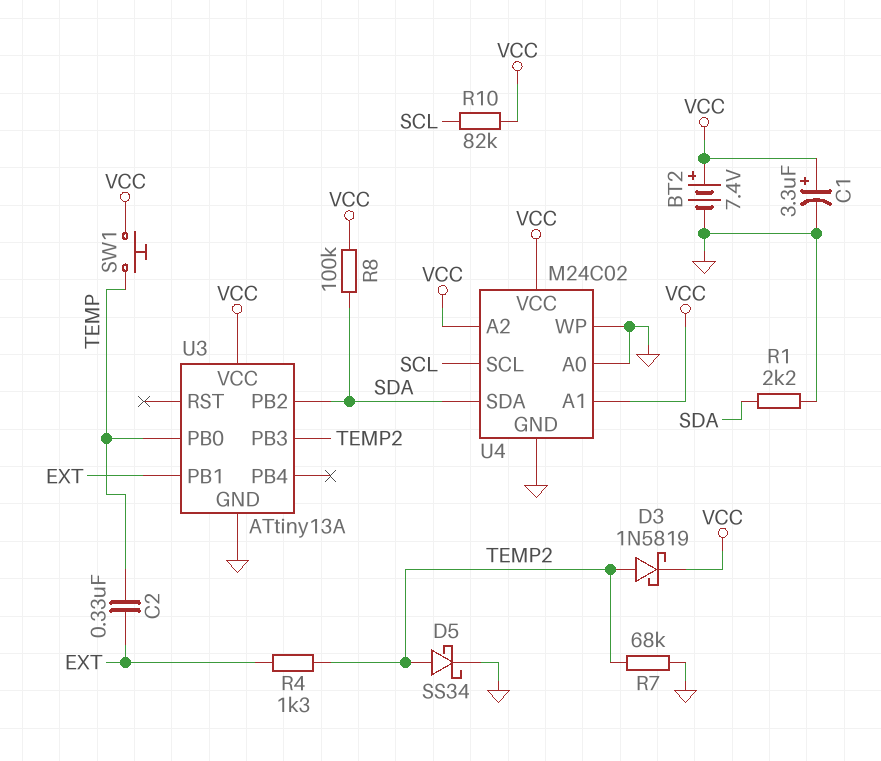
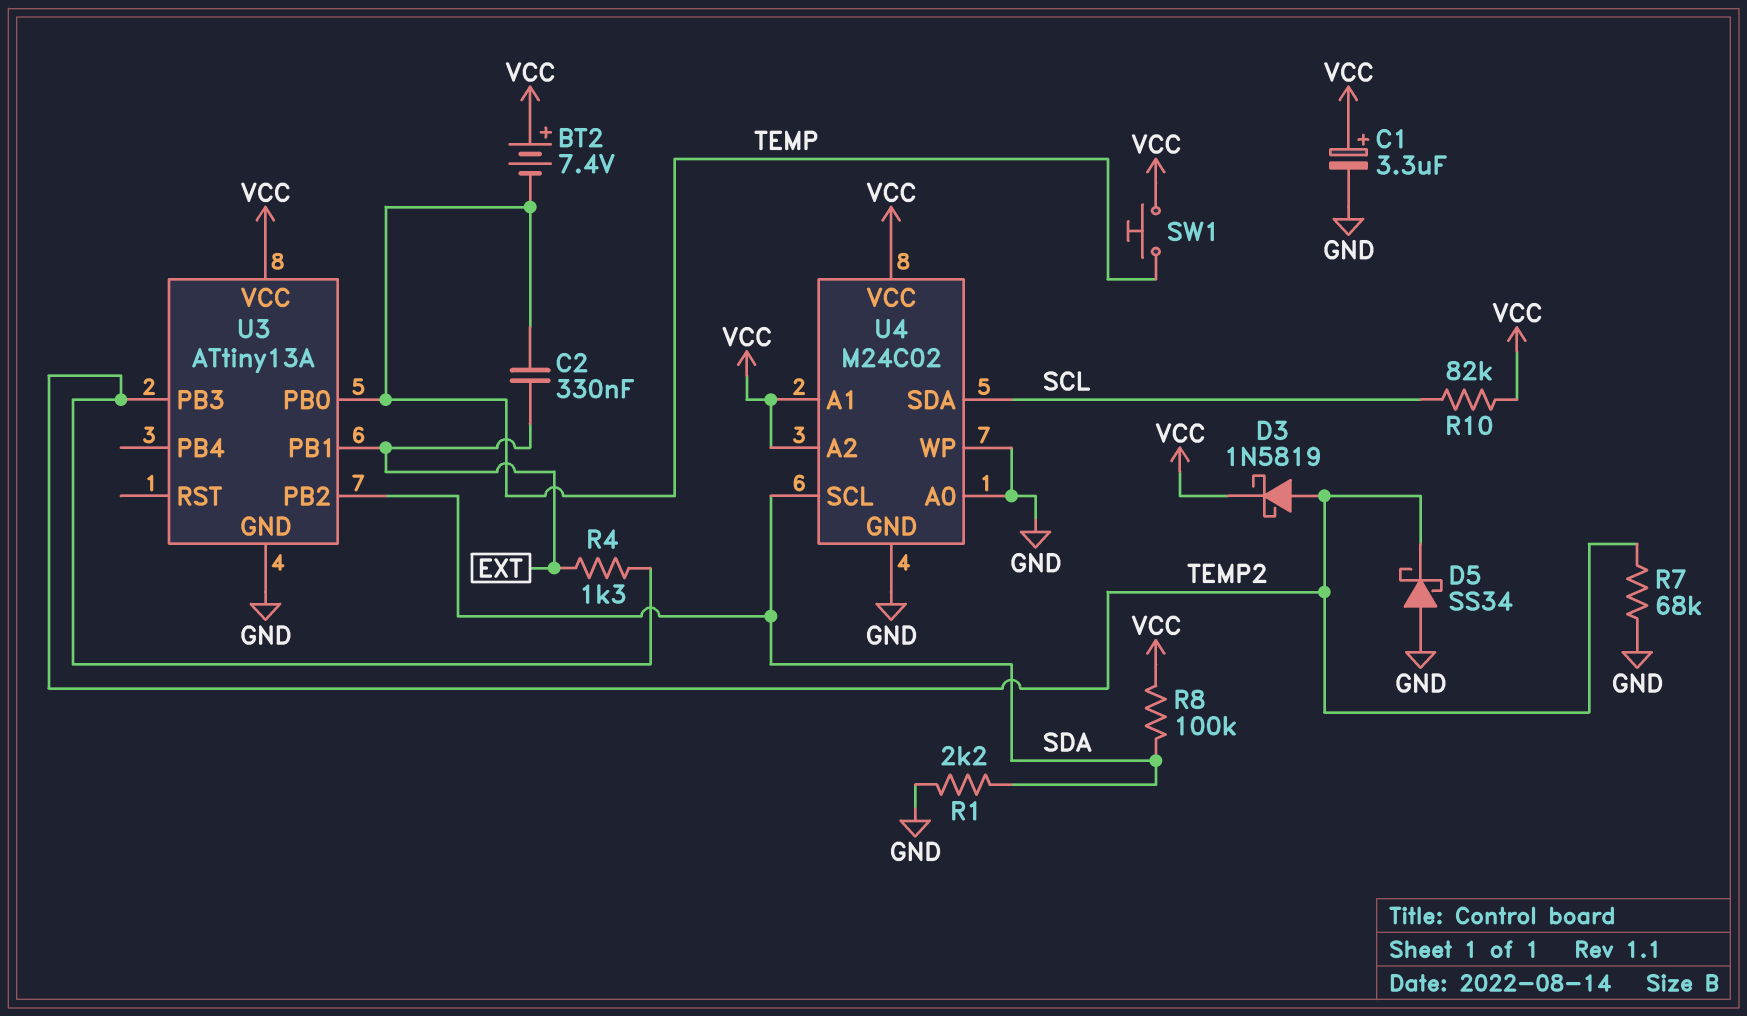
BT2: 7.4V (plus VCC, minus GND) -> 7.4V (plus VCC, minus TEMP)
D5: schottky SS34 (A TEMP2, K GND) -> schottky SS34 (A GND, K TEMP2)
U4 pin SCL: SCL -> SDA
U4 pin SDA: SDA -> SCL

